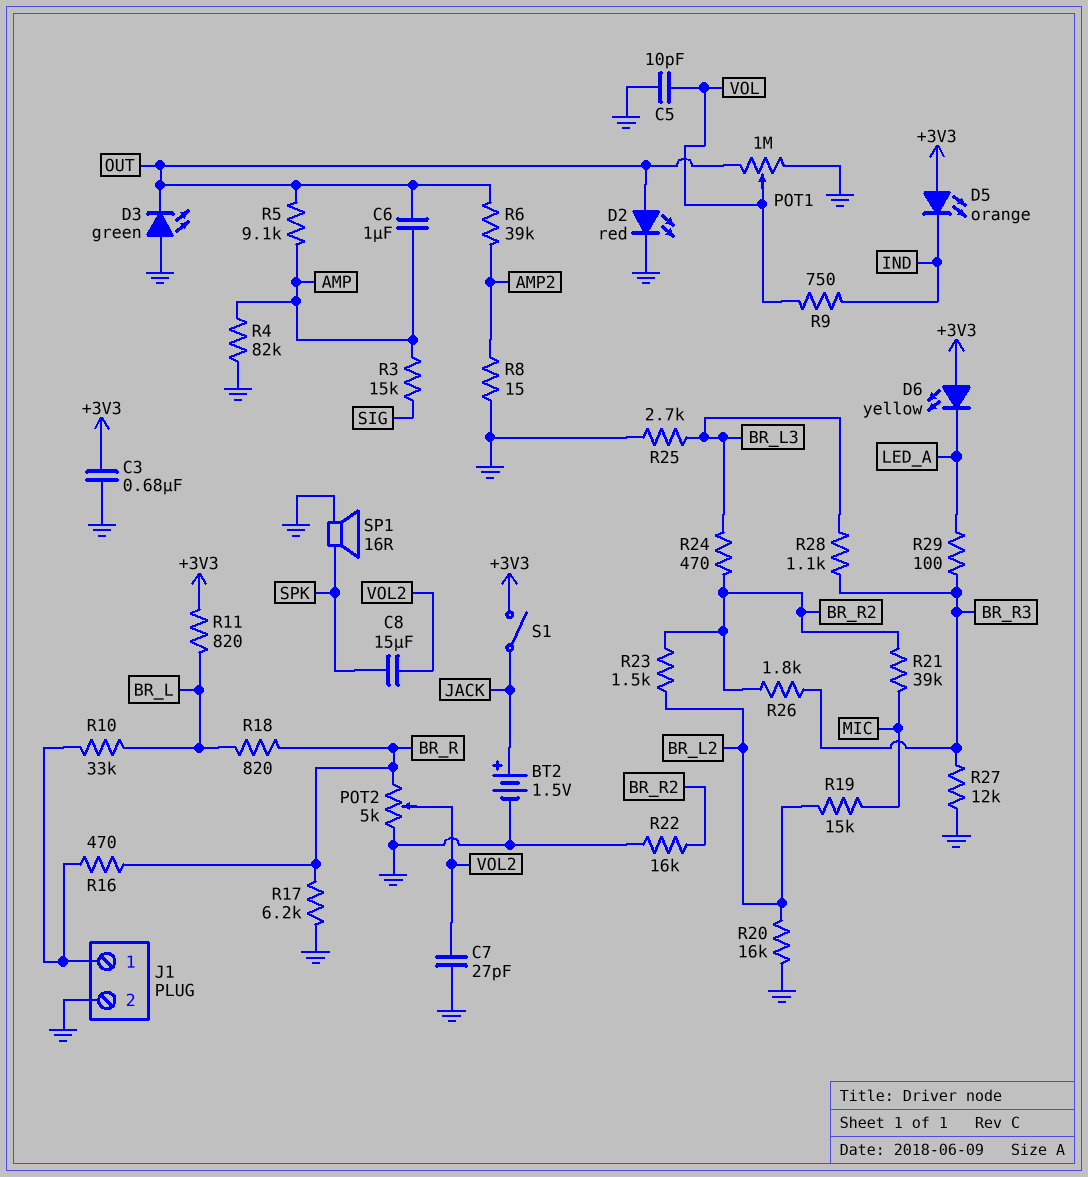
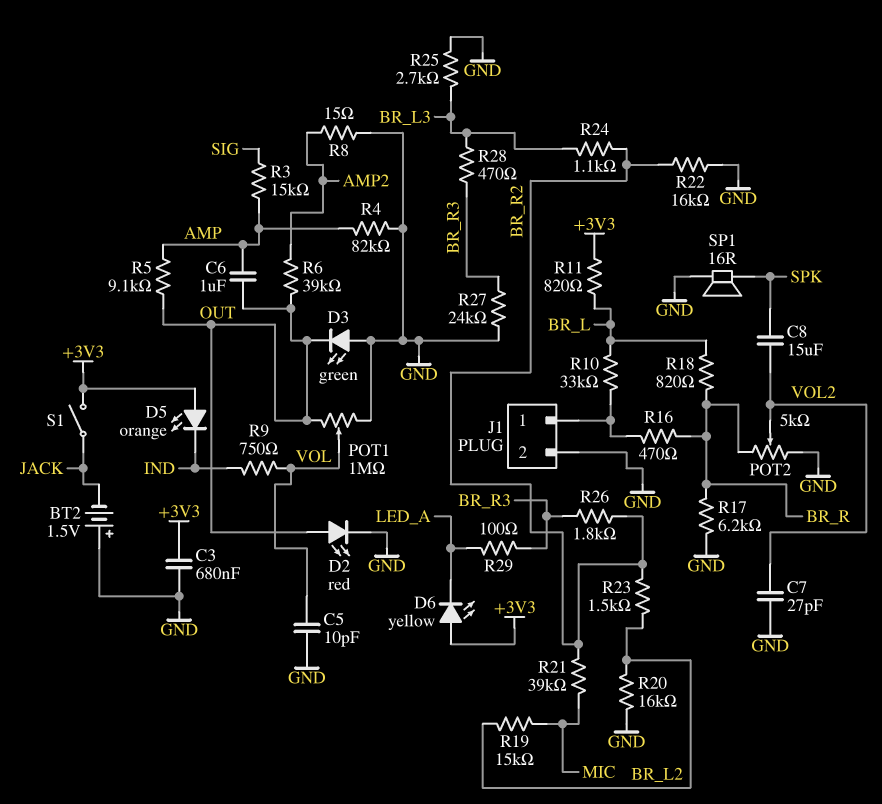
BT2: 1.5V (plus JACK, minus GND) -> 1.5V (plus GND, minus JACK)
R24: 470 (BR_L3, BR_R2) -> 1.1k (BR_L3, BR_R2)
R27: 12k (BR_R3, GND) -> 24k (BR_R3, GND)
R28: 1.1k (BR_L3, BR_R3) -> 470 (BR_L3, BR_R3)

